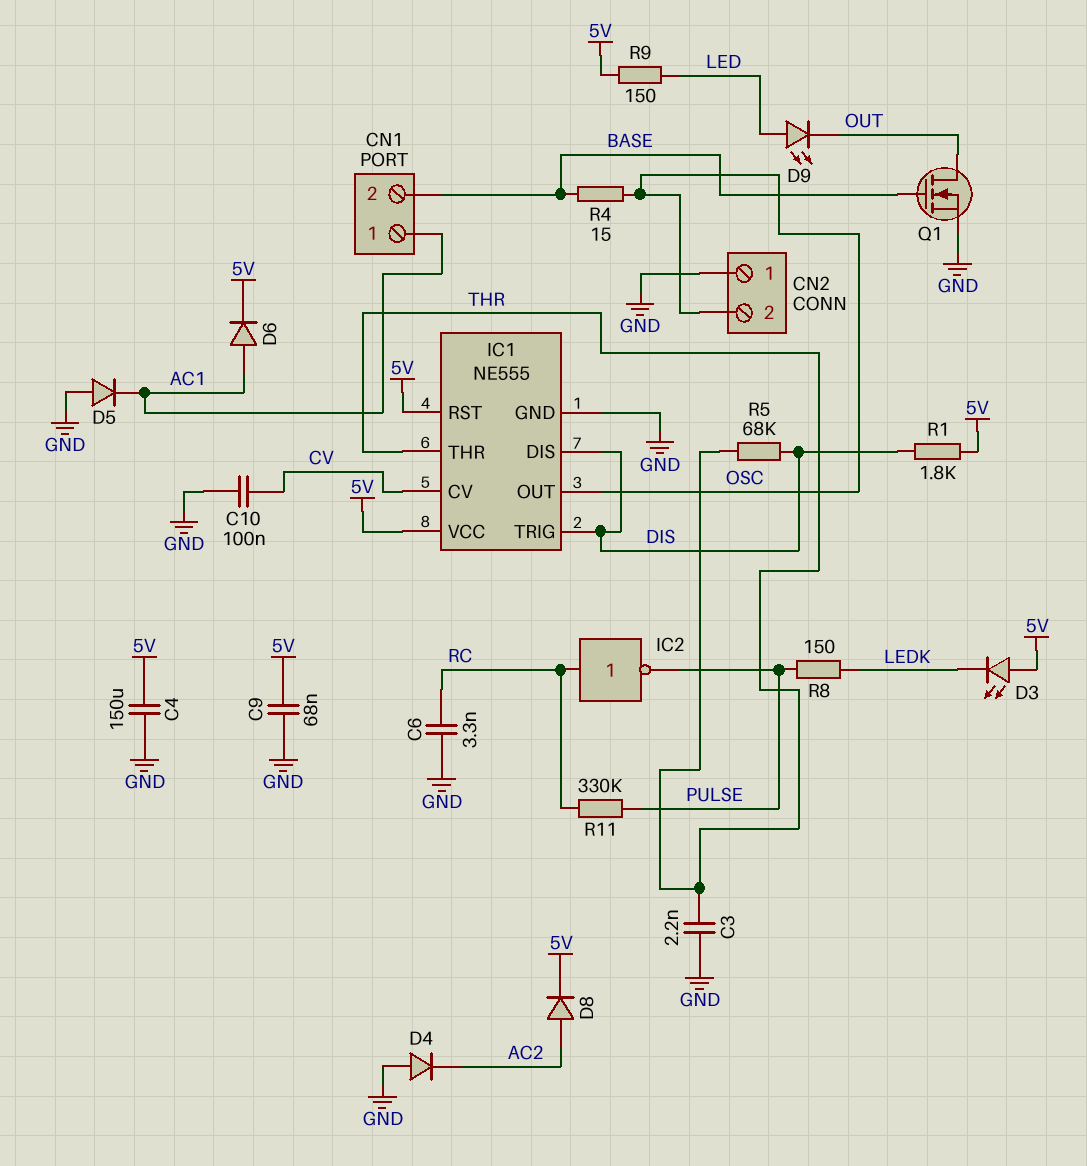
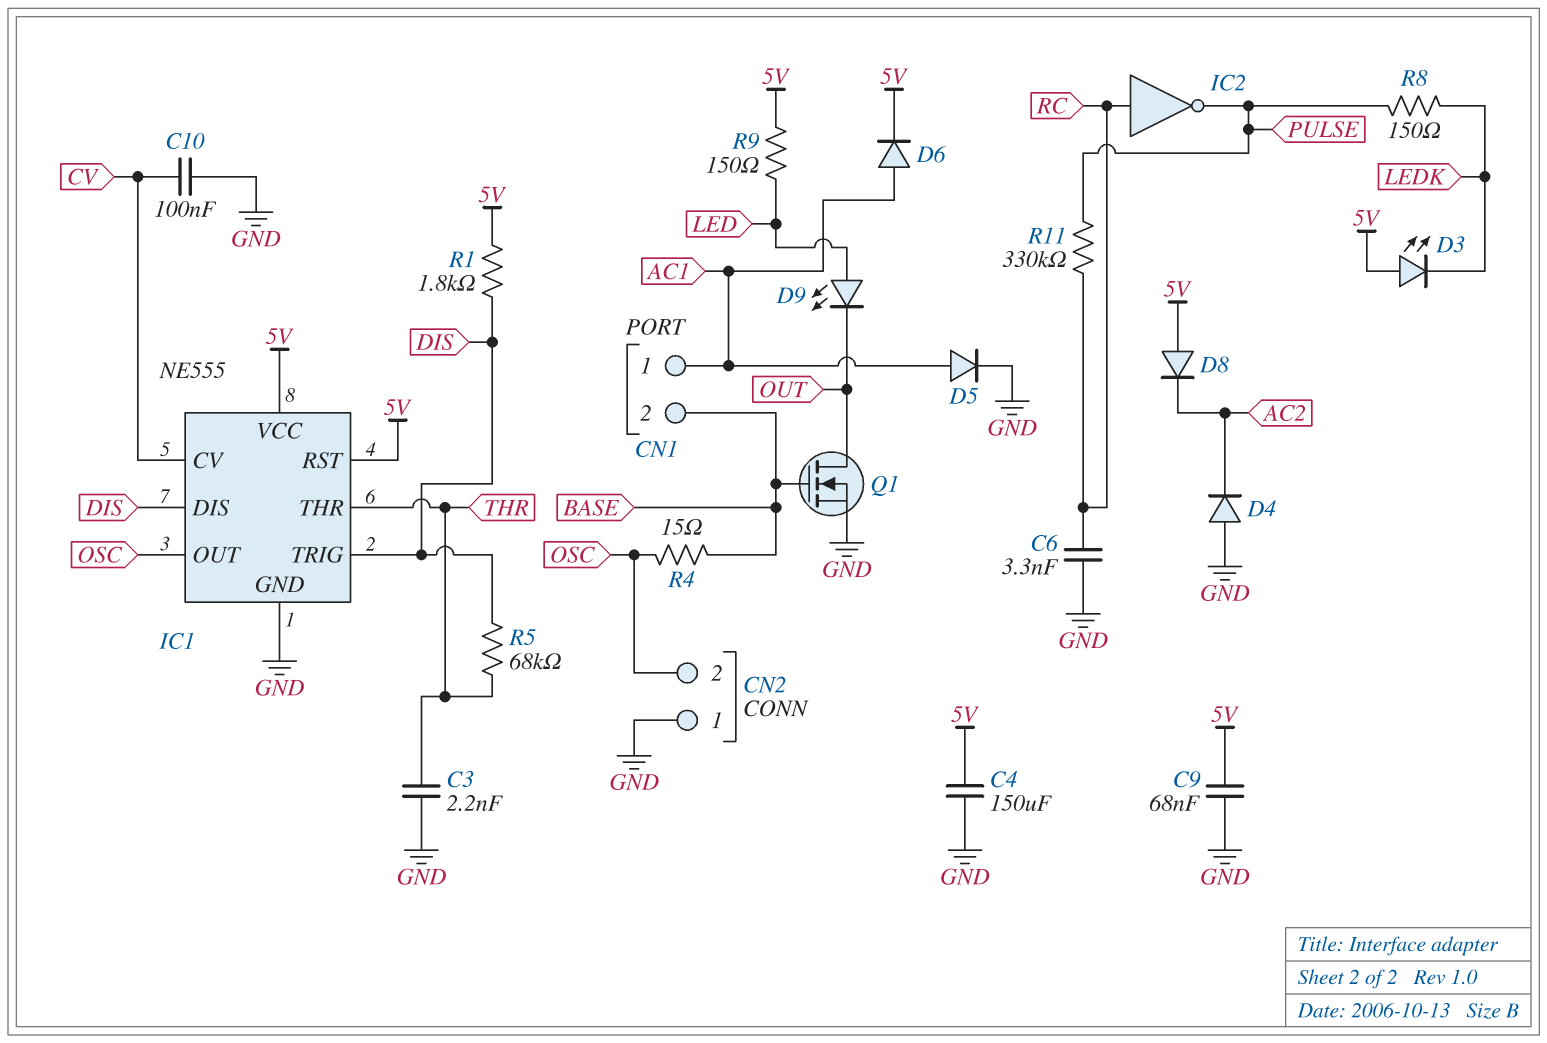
D5: diode (A GND, K AC1) -> diode (A AC1, K GND)
D8: diode (A AC2, K 5V) -> diode (A 5V, K AC2)

